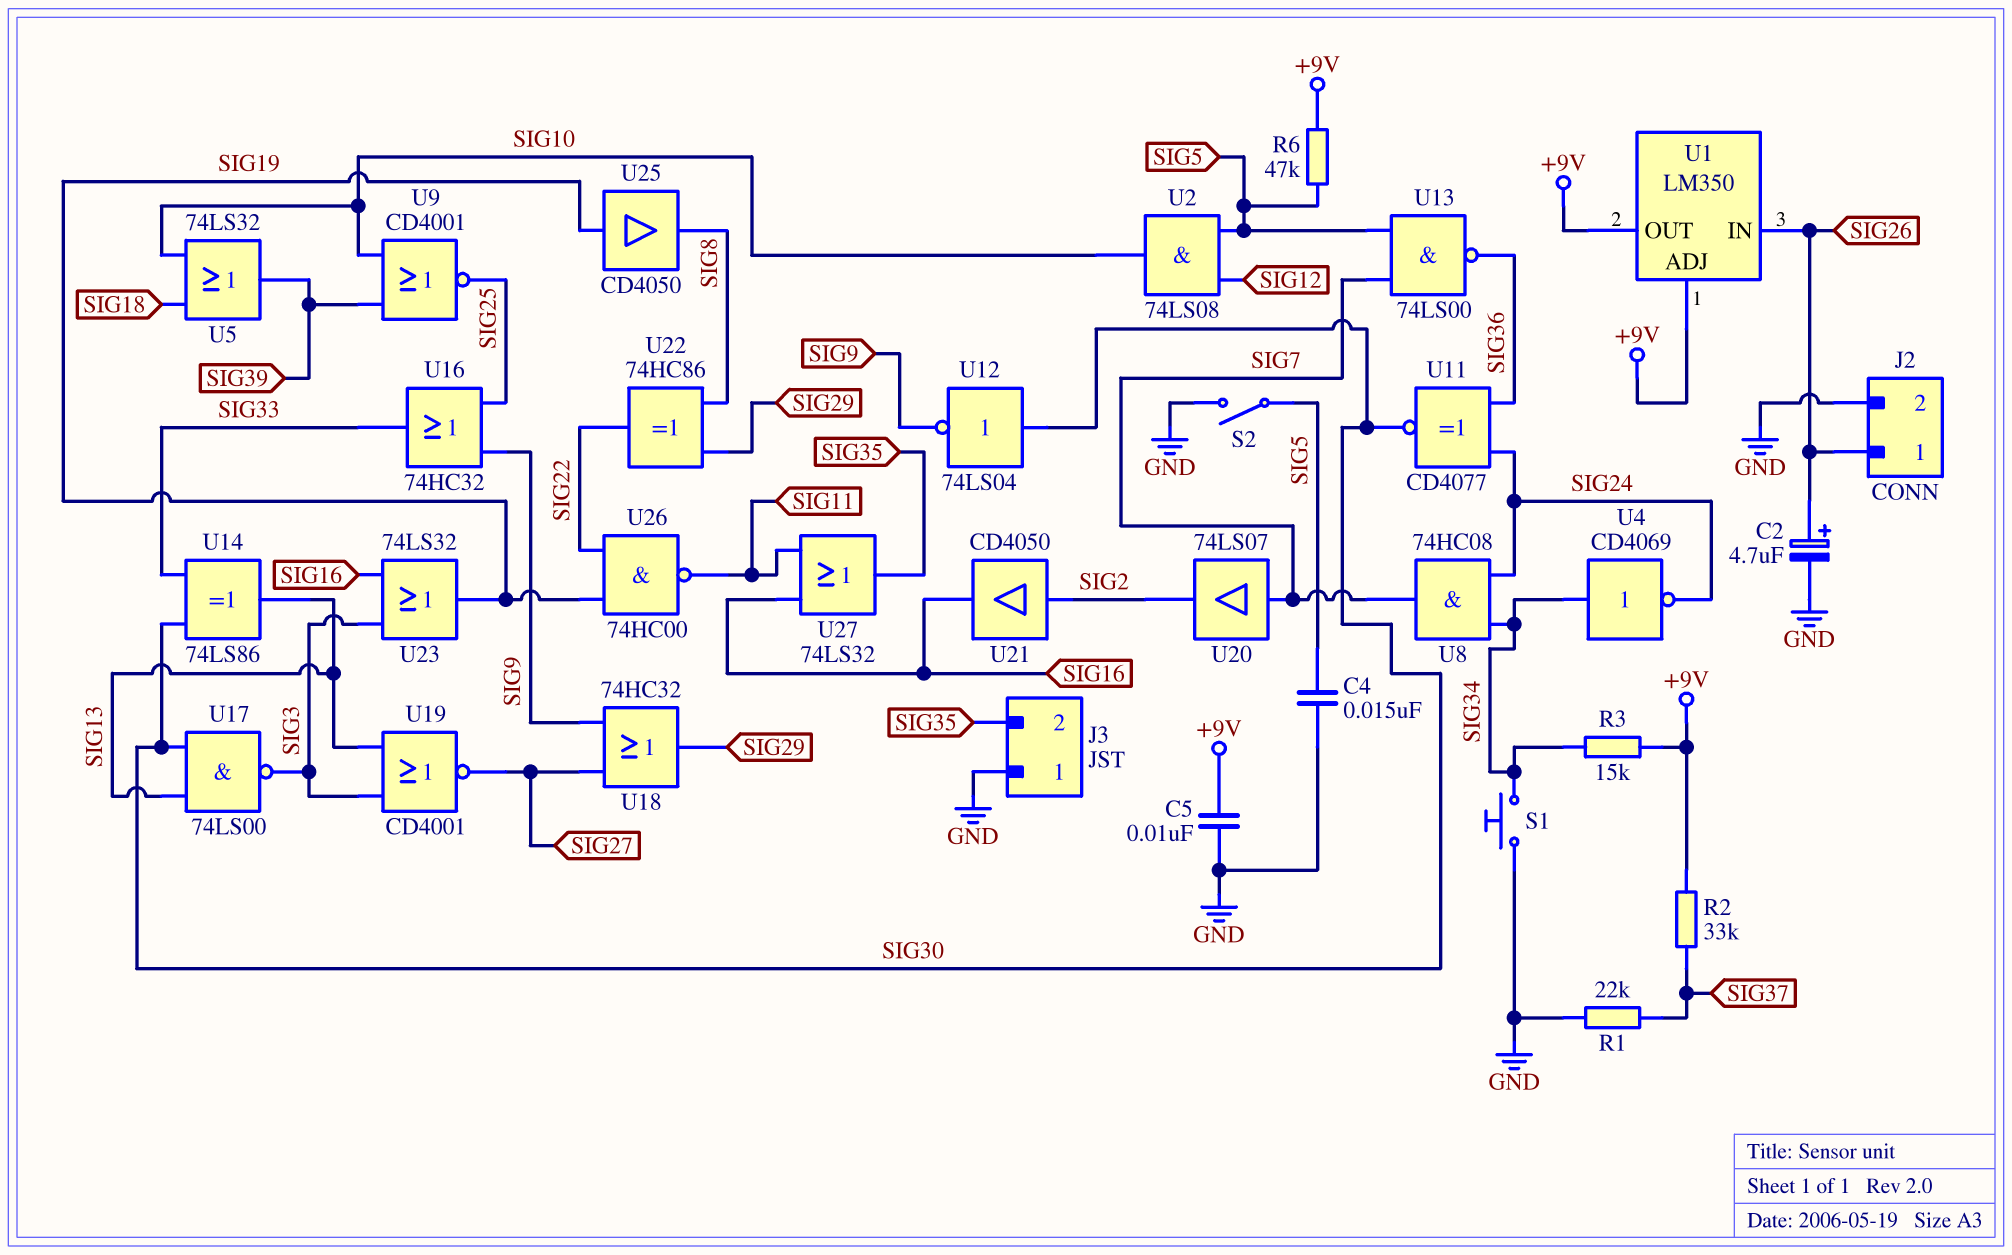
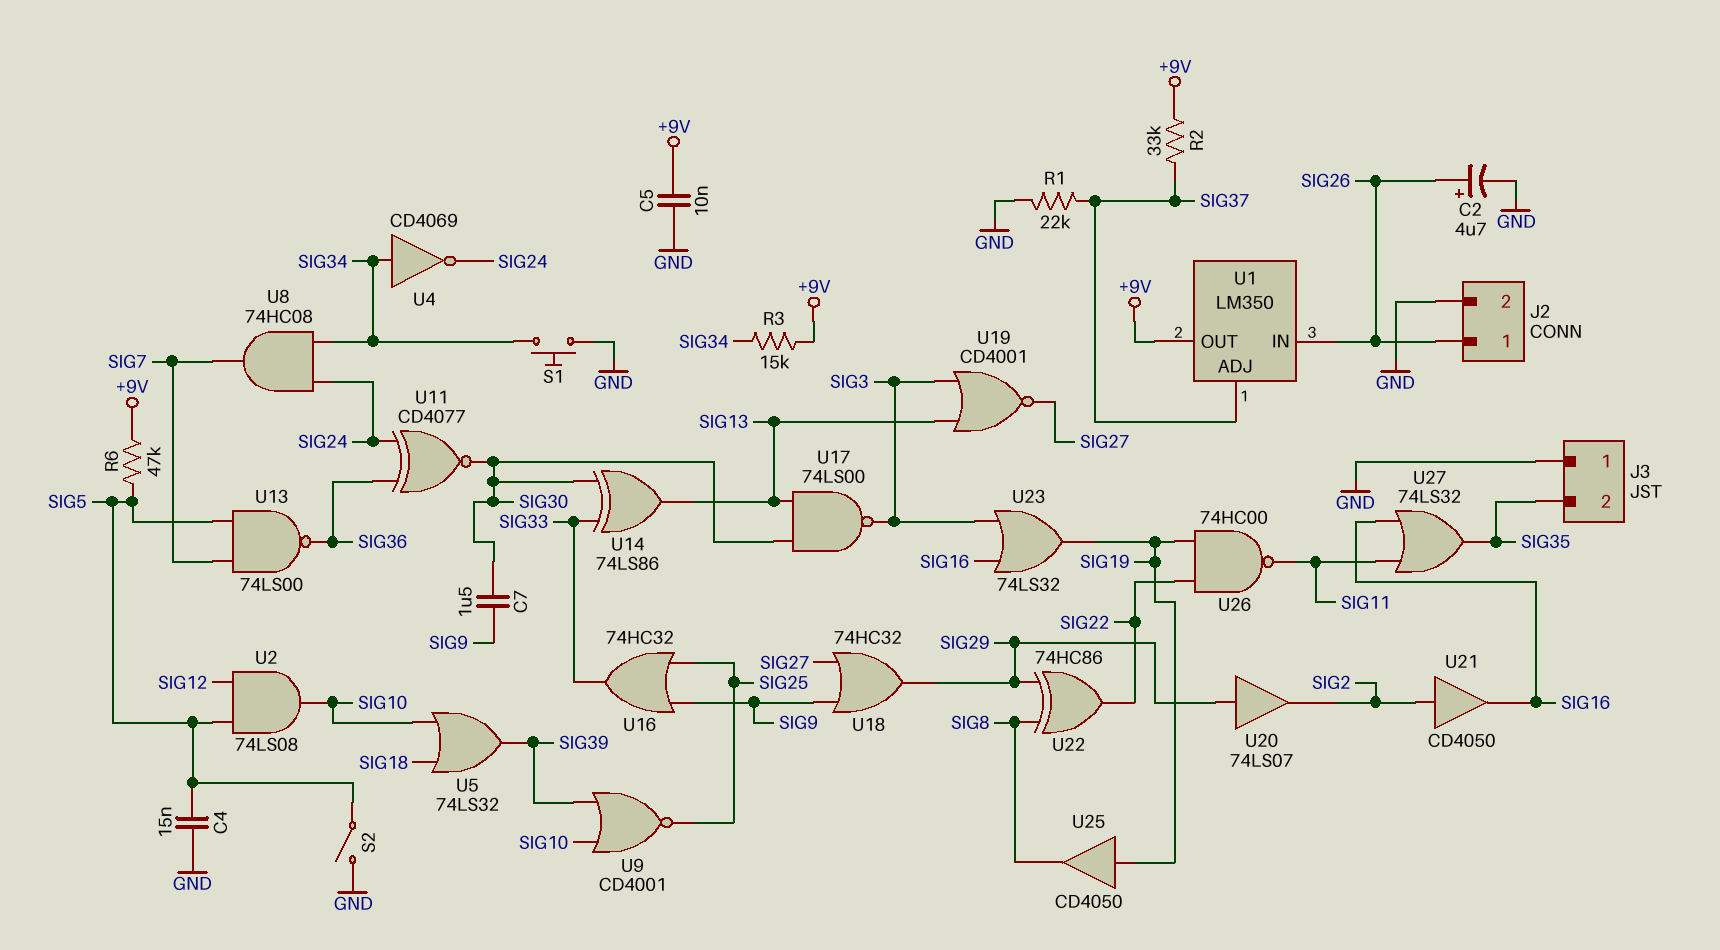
C7: none -> 1.5uF (SIG9, SIG30)
U1 pin ADJ: +9V -> SIG37
U12: NOT 74LS04 (in SIG30, out SIG9) -> none
U20: buffer 74LS07 (in SIG7, out SIG2) -> buffer 74LS07 (in SIG29, out SIG2)

